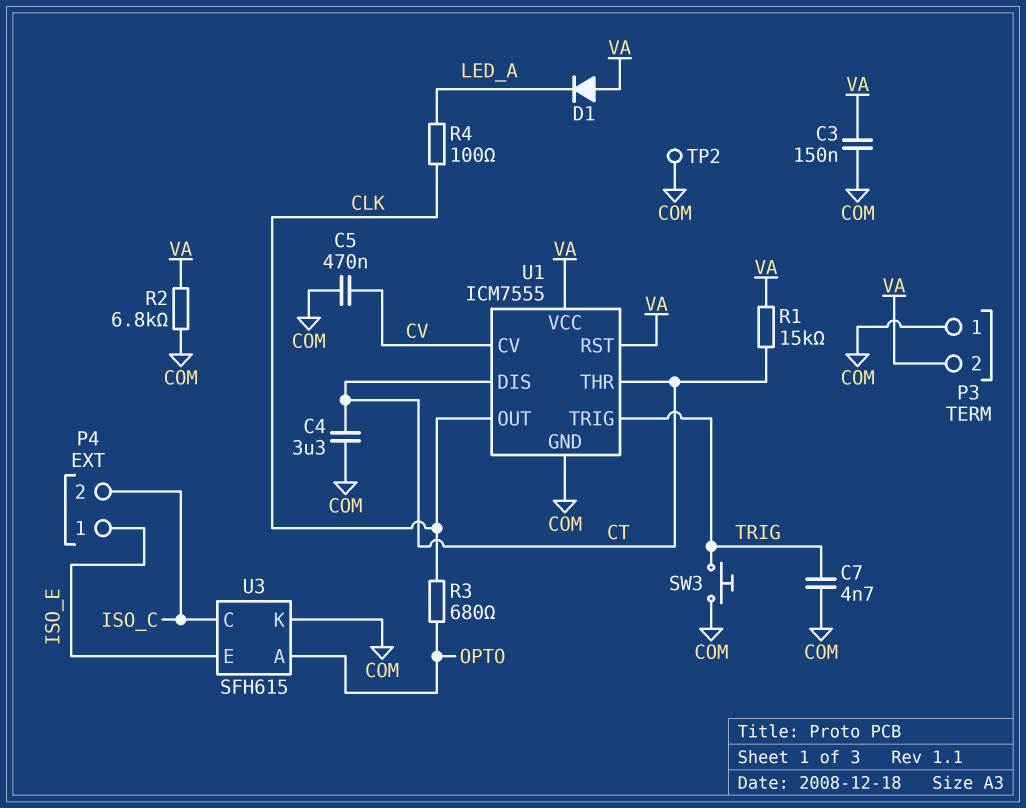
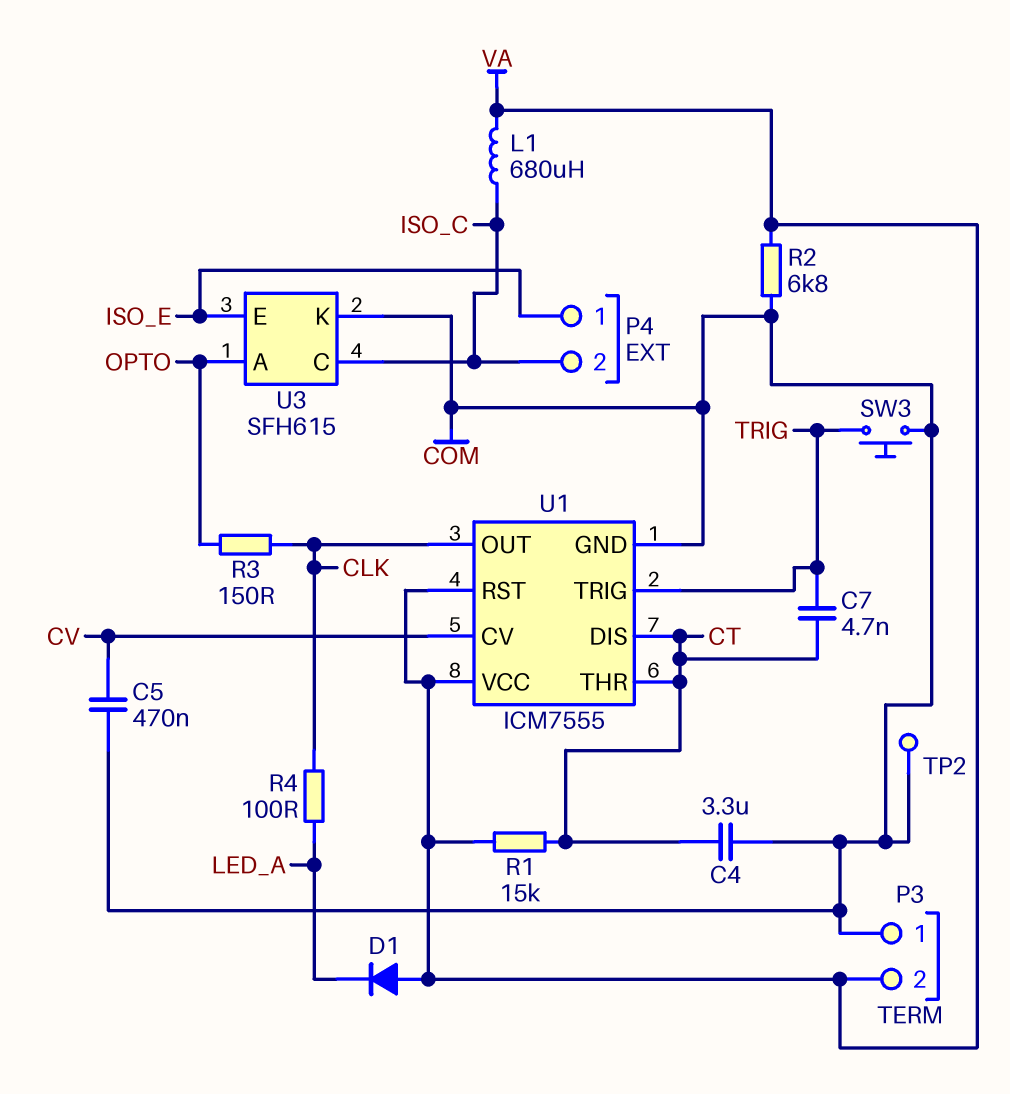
C3: 150nF (COM, VA) -> none
C7: 4.7nF (COM, TRIG) -> 4.7nF (CT, TRIG)
L1: none -> 680uH (ISO_C, VA)
R3: 680 (CLK, OPTO) -> 150 (CLK, OPTO)

